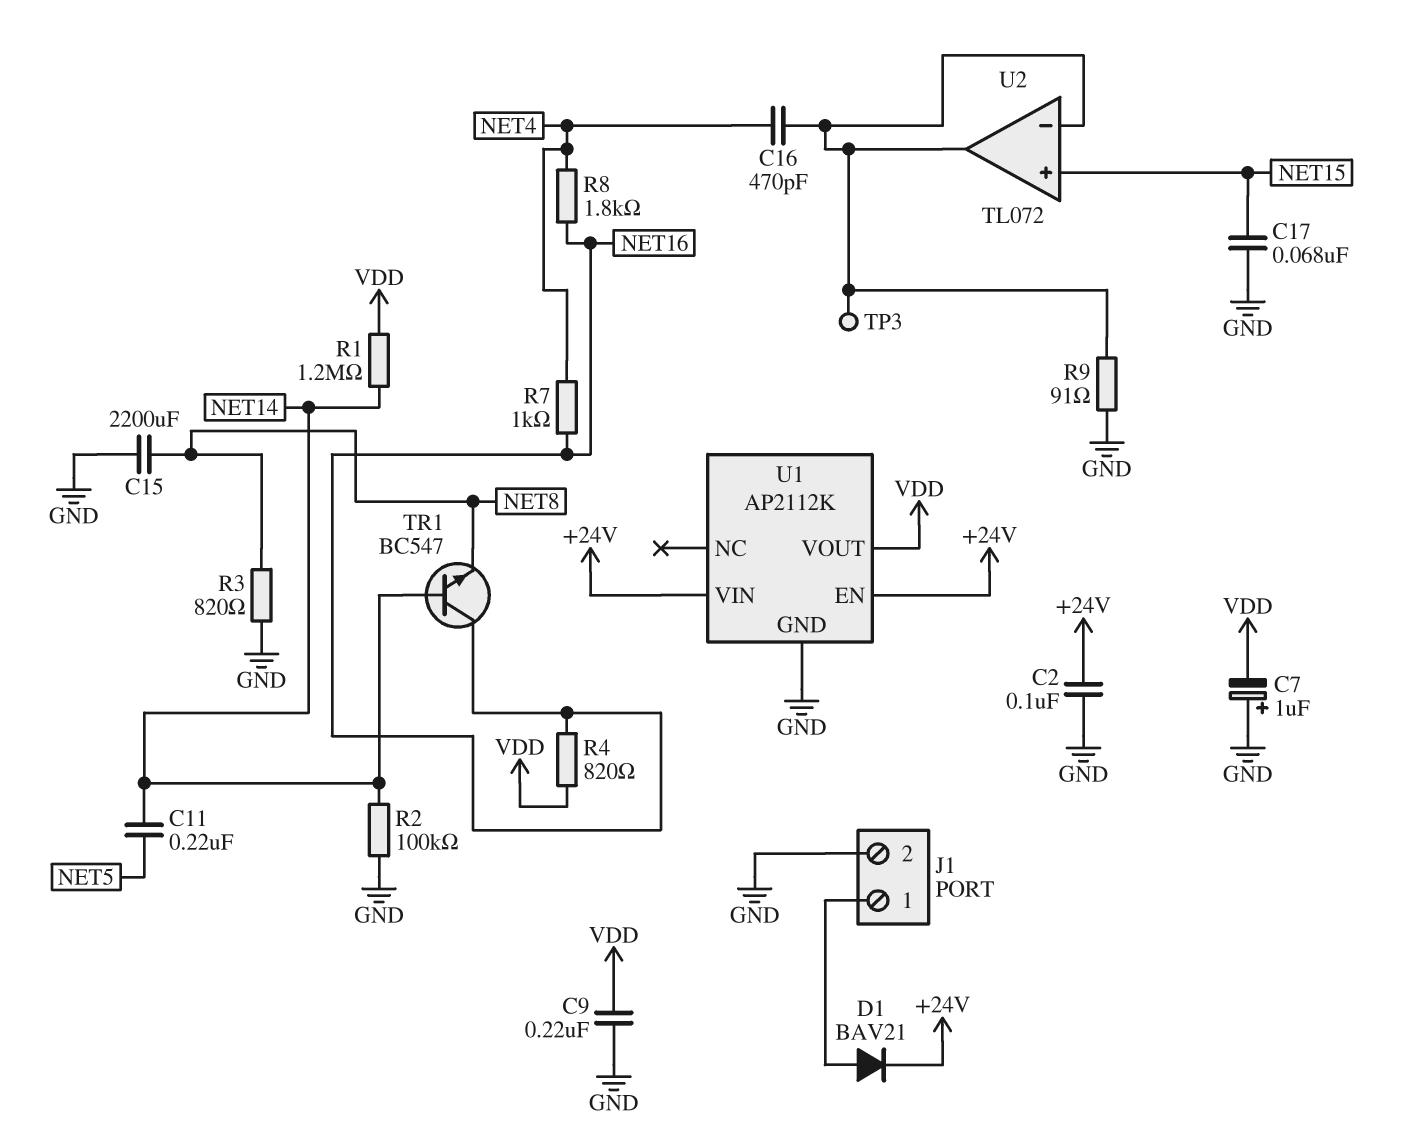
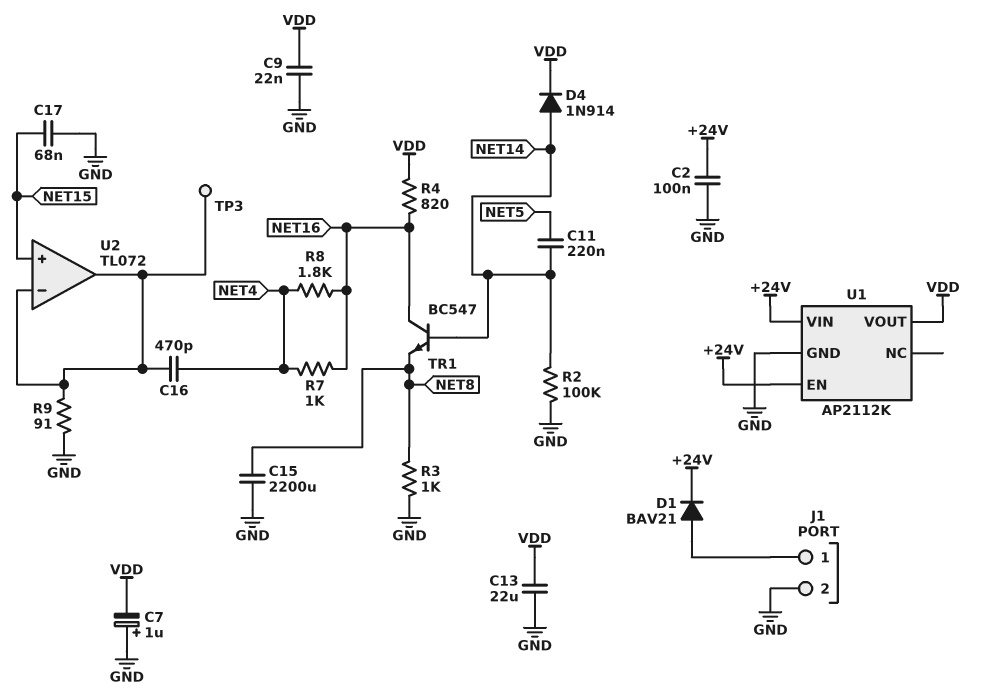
C9: 220nF (GND, VDD) -> 22nF (GND, VDD)
C13: none -> 22uF (GND, VDD)
D4: none -> diode 1N914 (A NET14, K VDD)
R1: 1.2M (NET14, VDD) -> none
R3: 820 (GND, NET8) -> 1k (GND, NET8)

